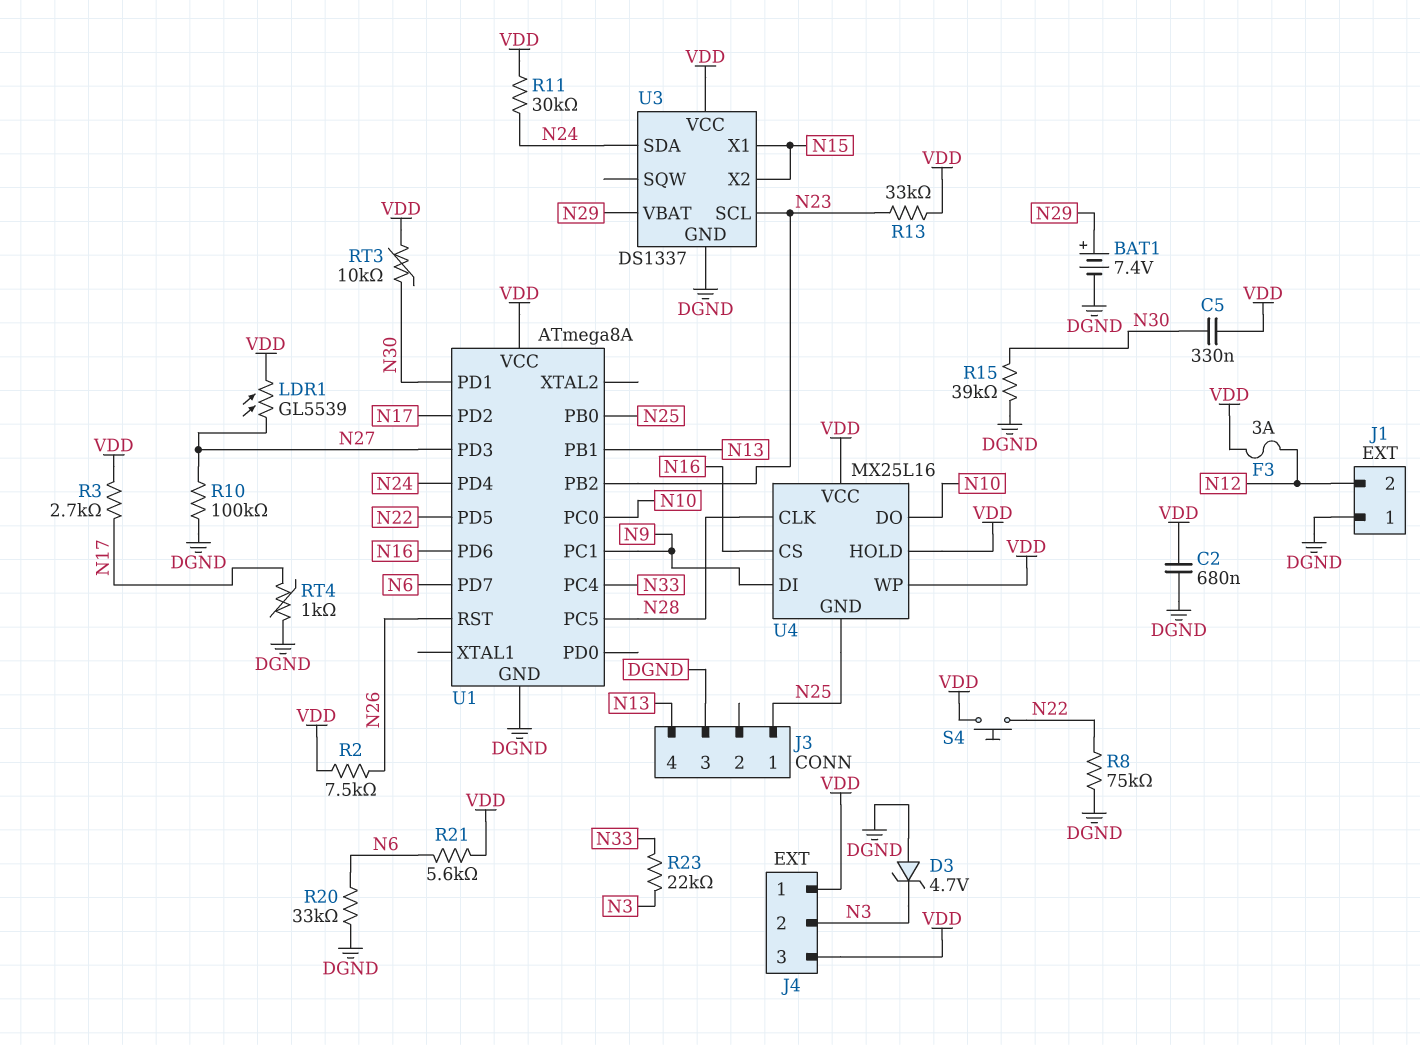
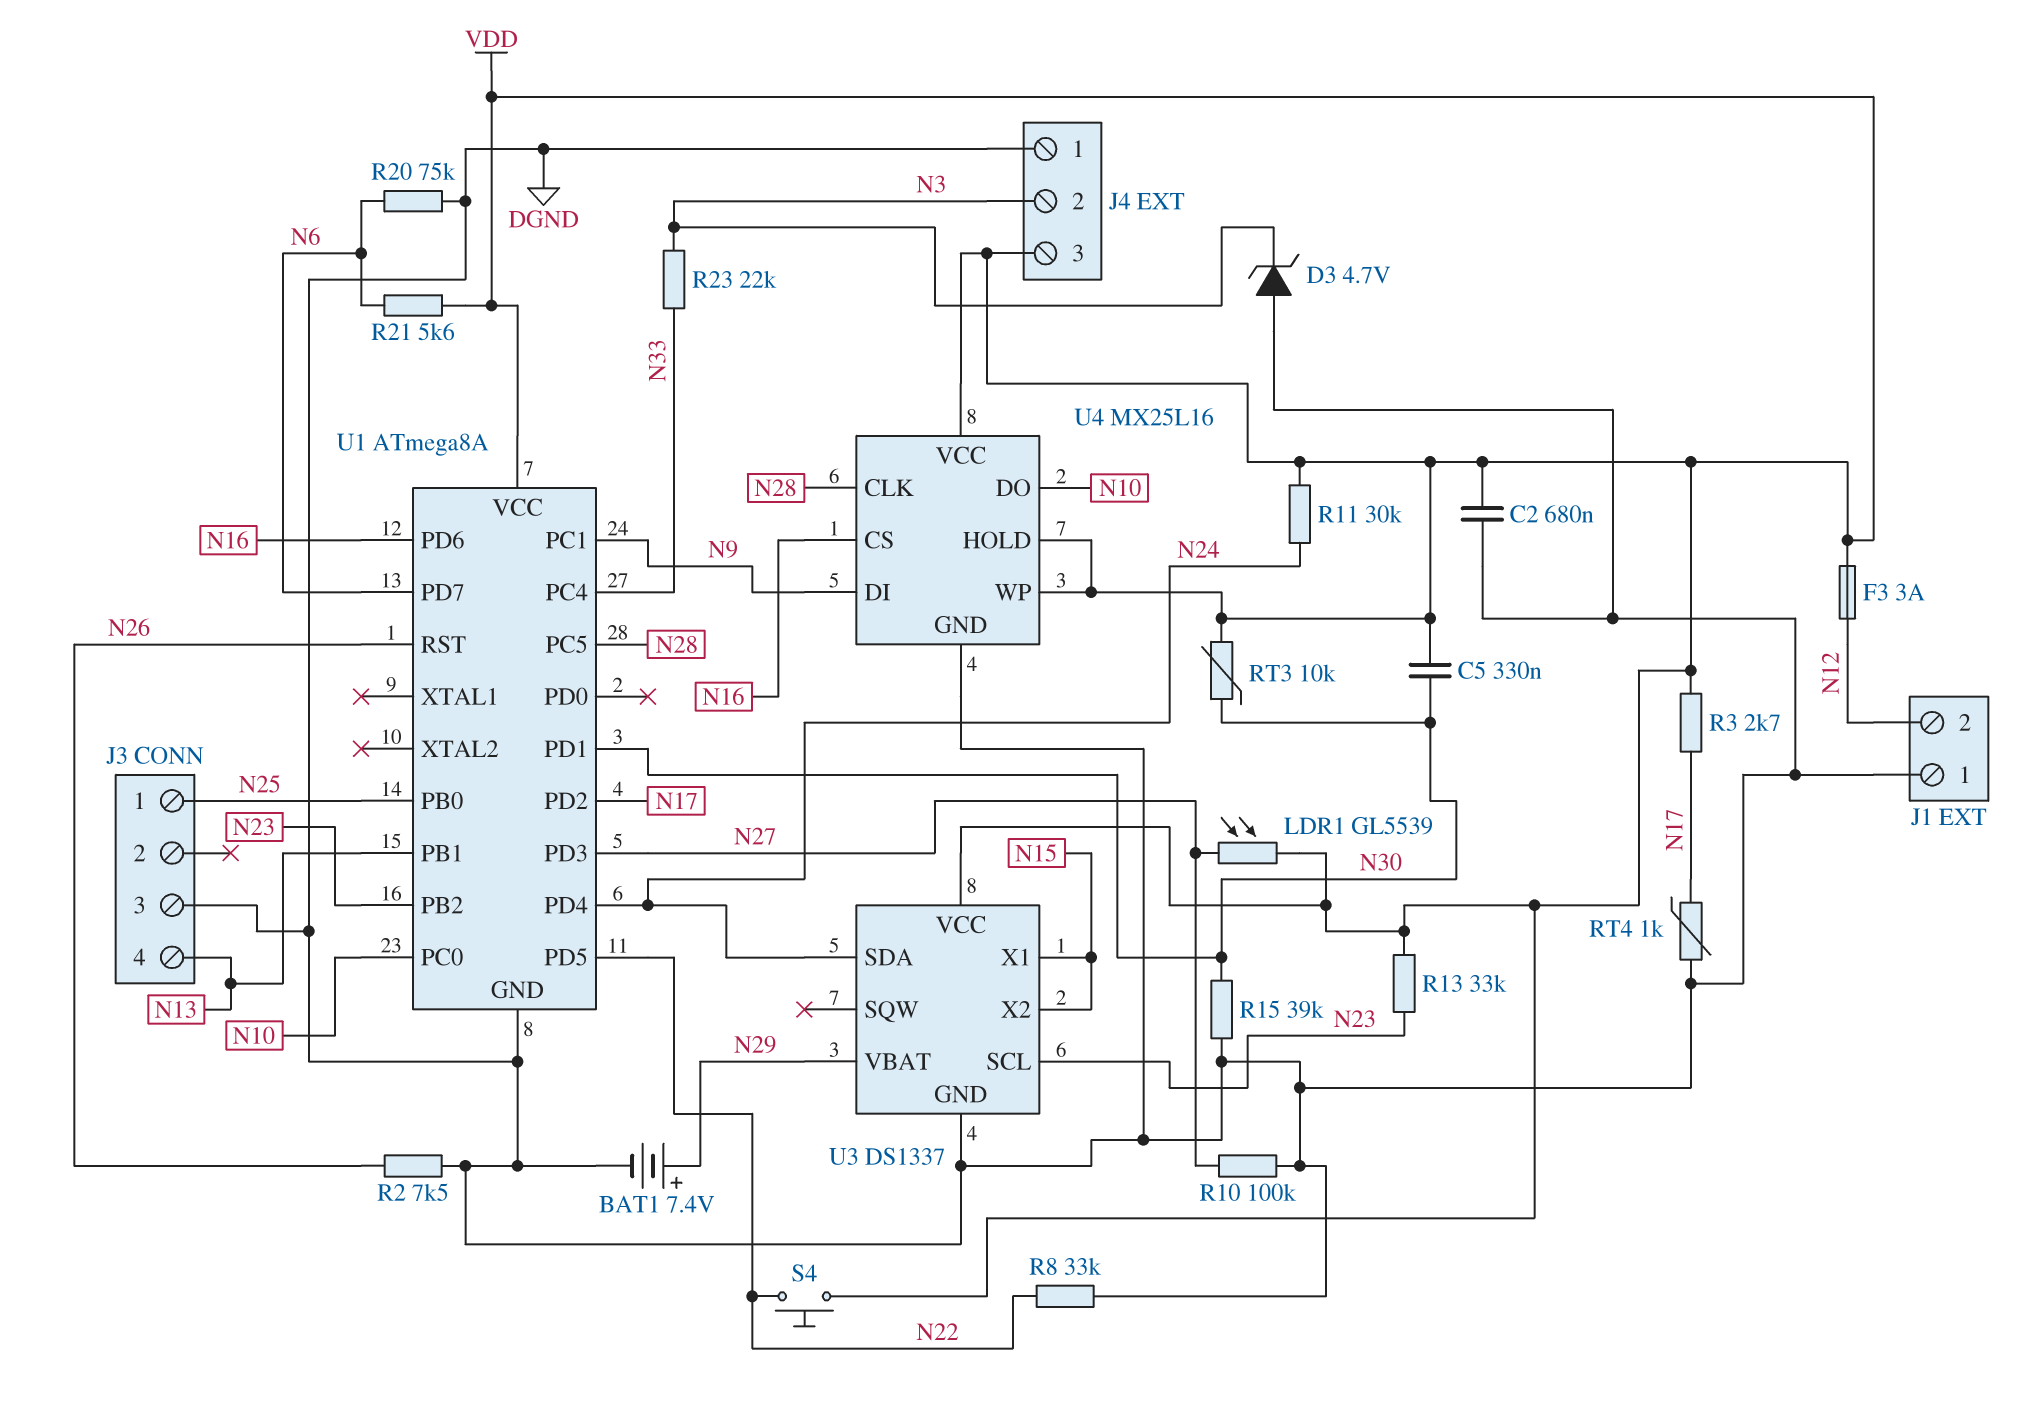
J4 pin 1: VDD -> DGND
R2: 7.5k (N26, VDD) -> 7.5k (DGND, N26)
R8: 75k (DGND, N22) -> 33k (DGND, N22)
R20: 33k (DGND, N6) -> 75k (DGND, N6)
U4 pin GND: N25 -> DGND

